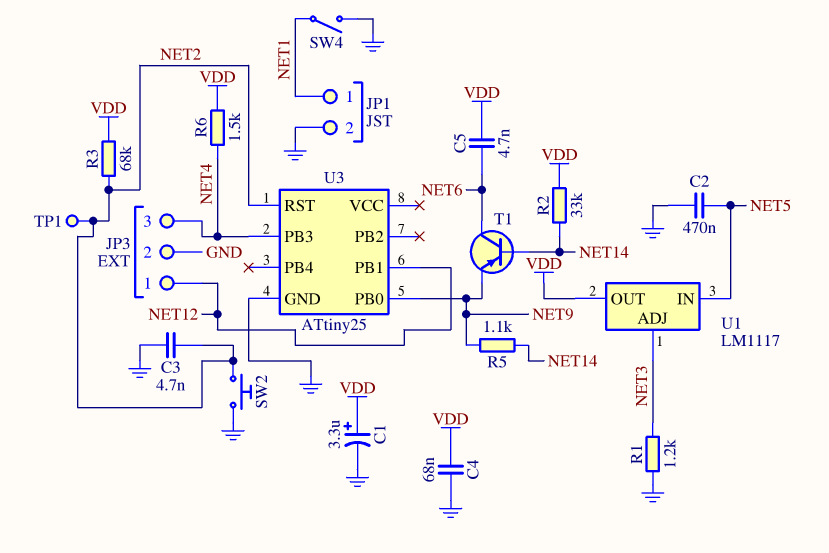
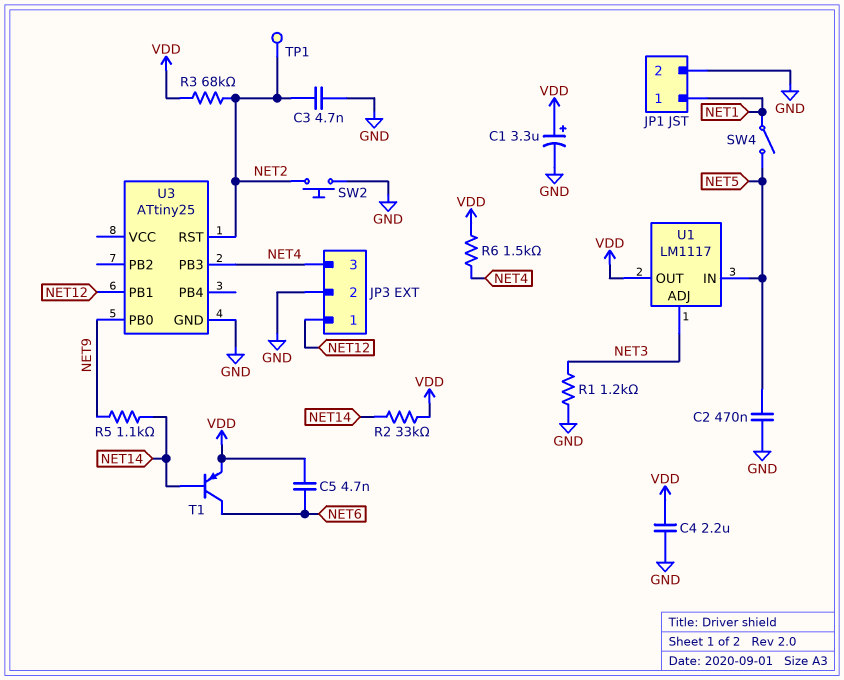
C4: 68nF (GND, VDD) -> 2.2uF (GND, VDD)
SW4: switch (GND, NET1) -> switch (NET1, NET5)
T1: PNP (B NET14, C NET6, E NET9) -> PNP (B NET14, C NET6, E VDD)

